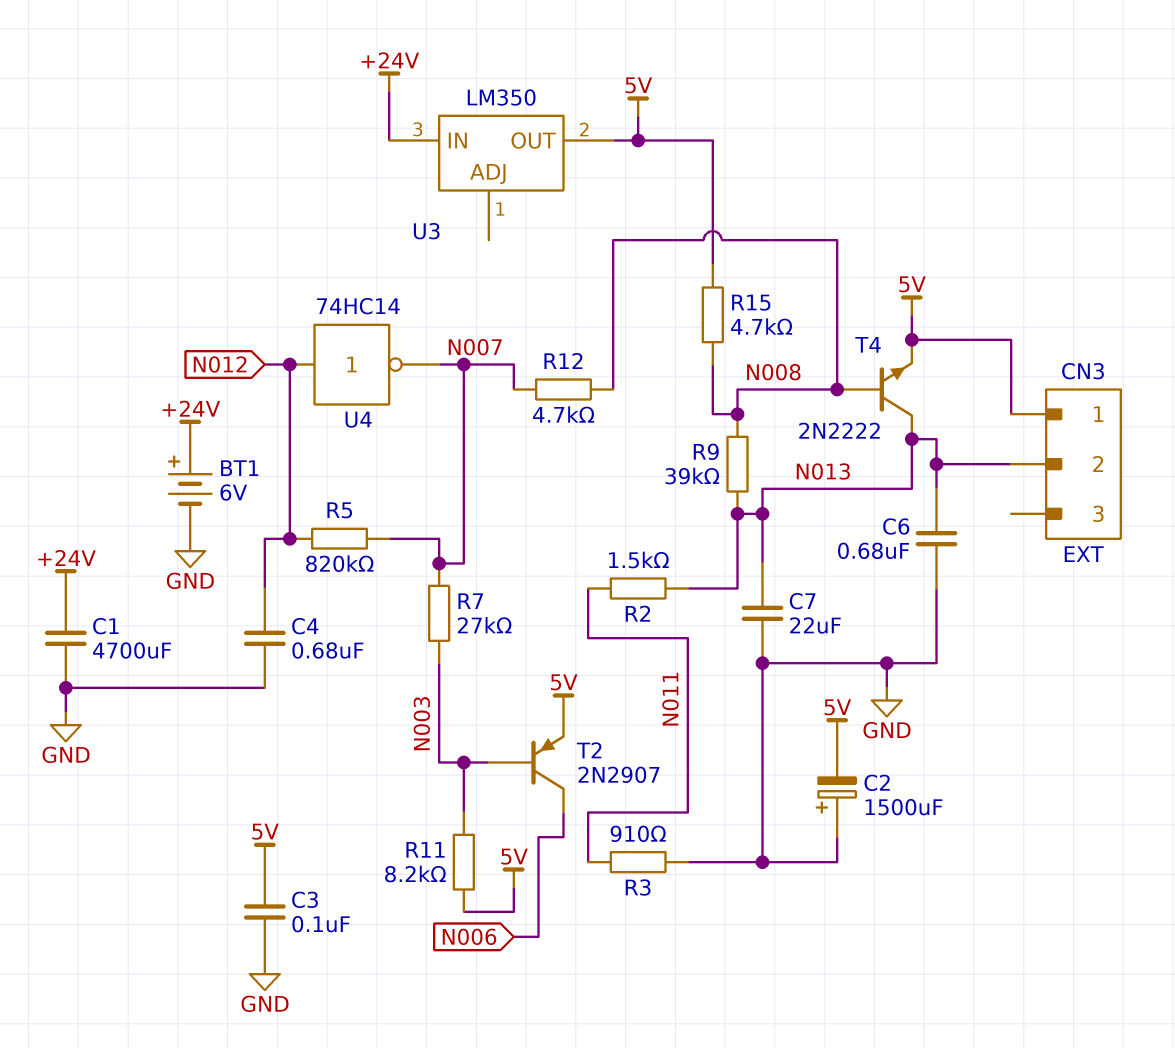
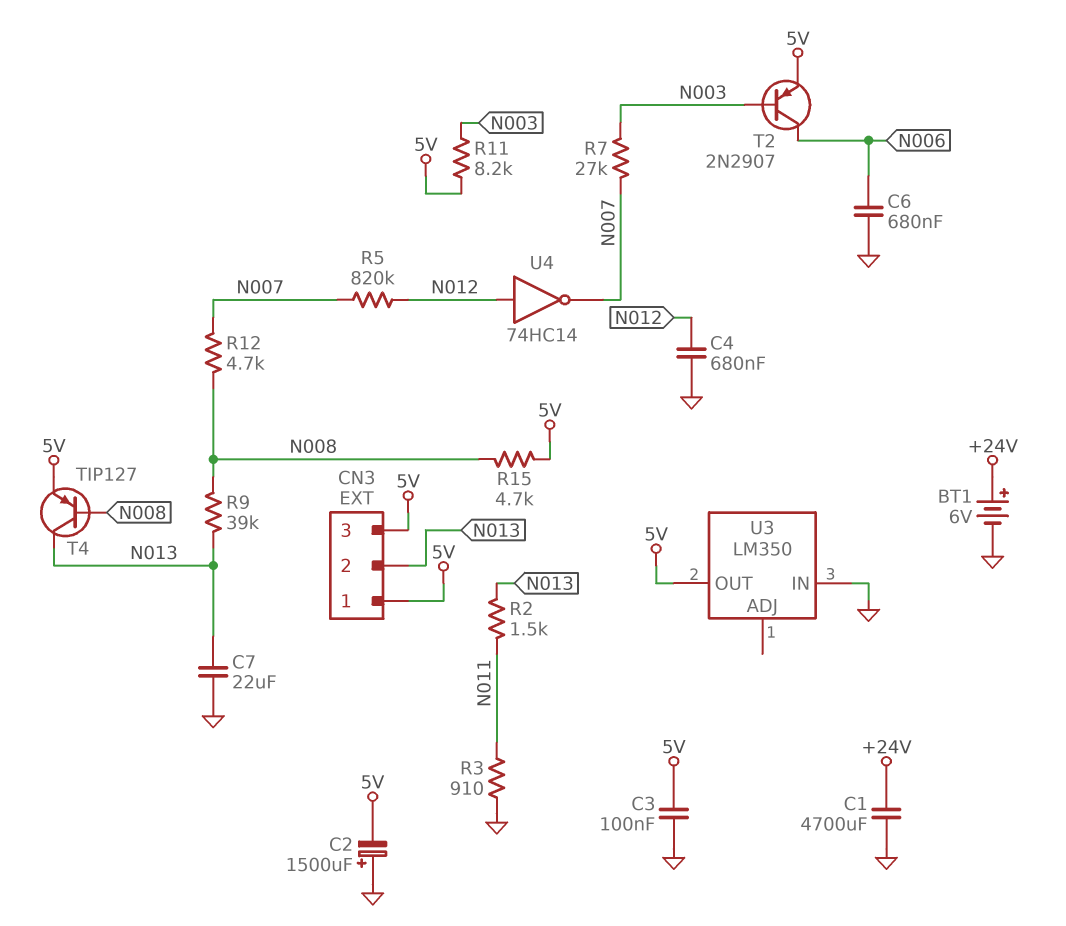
C6: 680nF (GND, N013) -> 680nF (GND, N006)
CN3 pin 3: none -> 5V
T4: NPN 2N2222 (B N008, C N013, E 5V) -> PNP TIP127 (B N008, C N013, E 5V)
U3 pin IN: +24V -> GND

